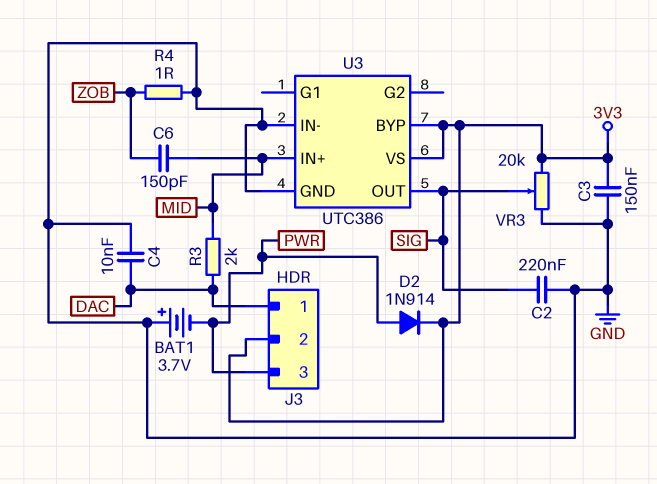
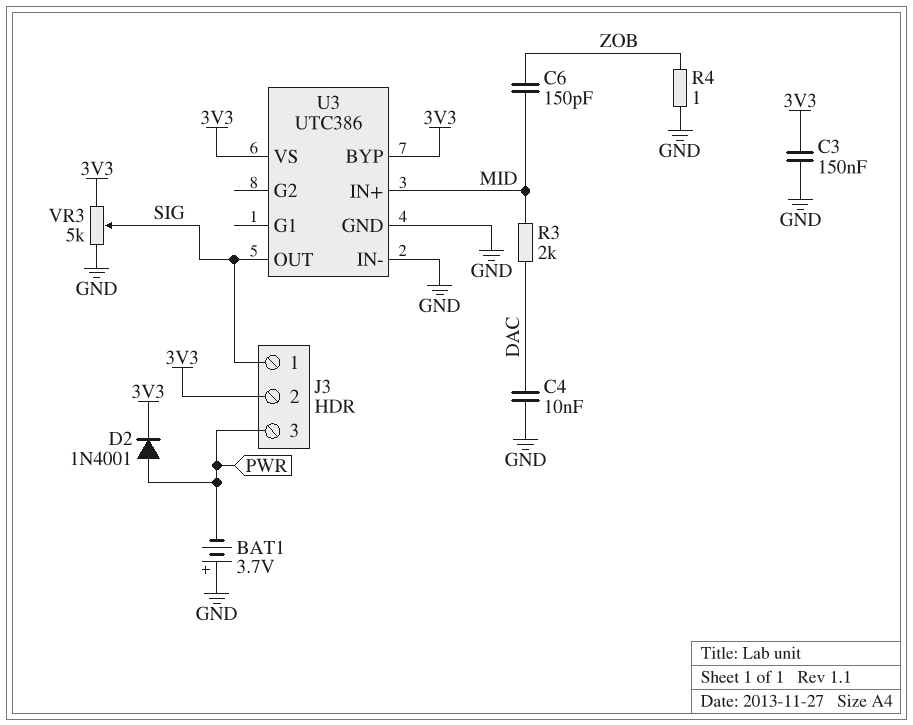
C2: 220nF (GND, SIG) -> none
D2: diode 1N914 (A PWR, K 3V3) -> diode 1N4001 (A PWR, K 3V3)
J3 pin 1: DAC -> SIG
VR3: 20k (3V3, GND, wiper SIG) -> 5k (3V3, GND, wiper SIG)

